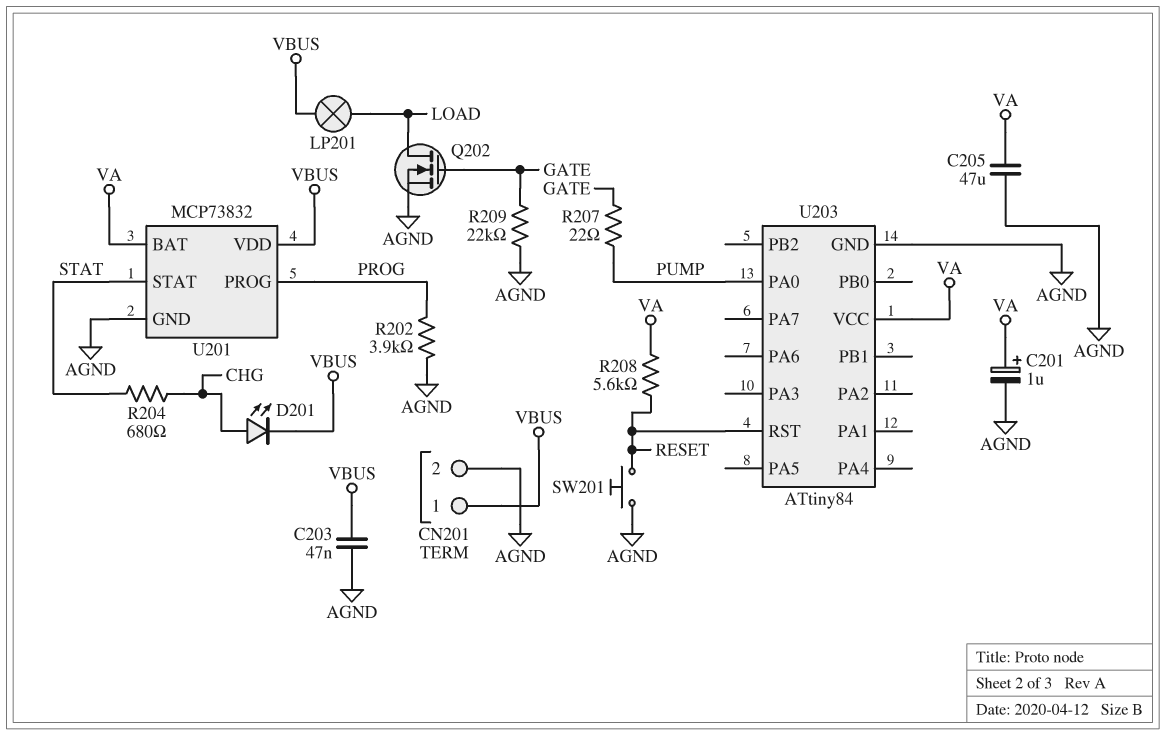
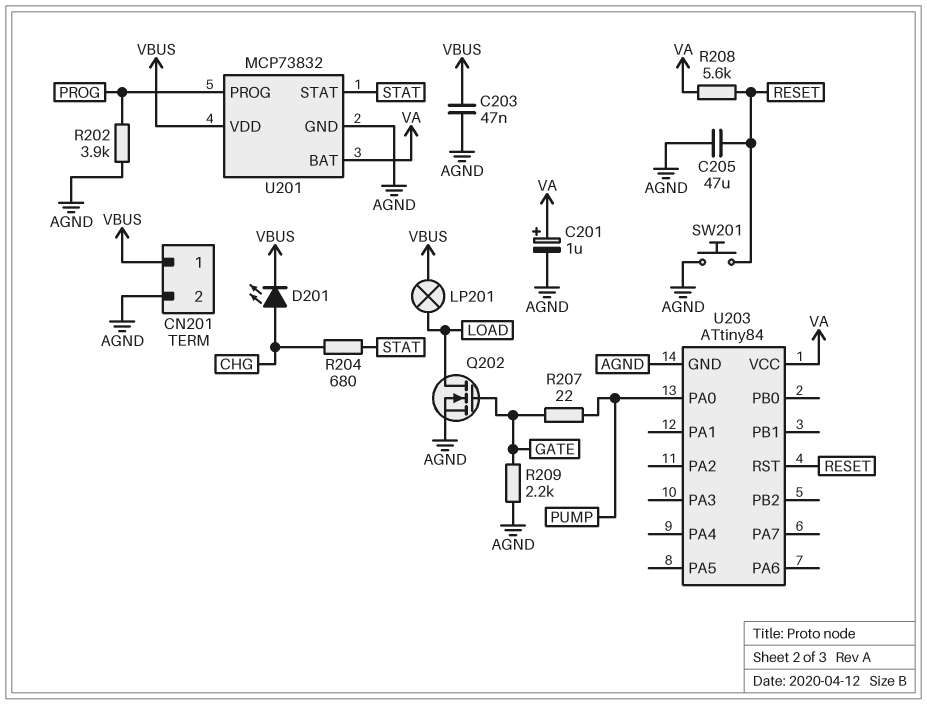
C205: 47uF (AGND, VA) -> 47uF (AGND, RESET)
R209: 22k (AGND, GATE) -> 2.2k (AGND, GATE)

